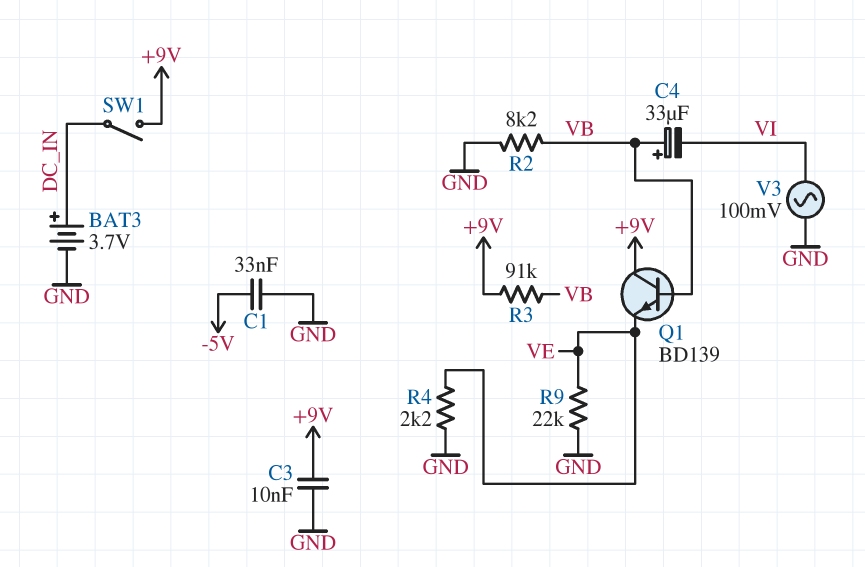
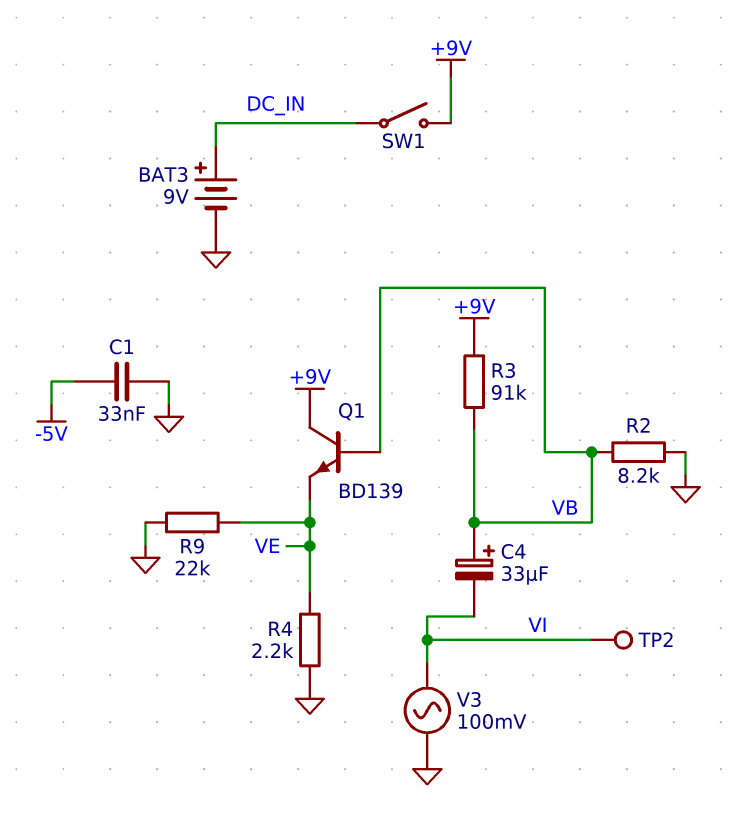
BAT3: 3.7V (plus DC_IN, minus GND) -> 9V (plus DC_IN, minus GND)
C3: 10nF (+9V, GND) -> none
TP2: none -> test point (VI)

